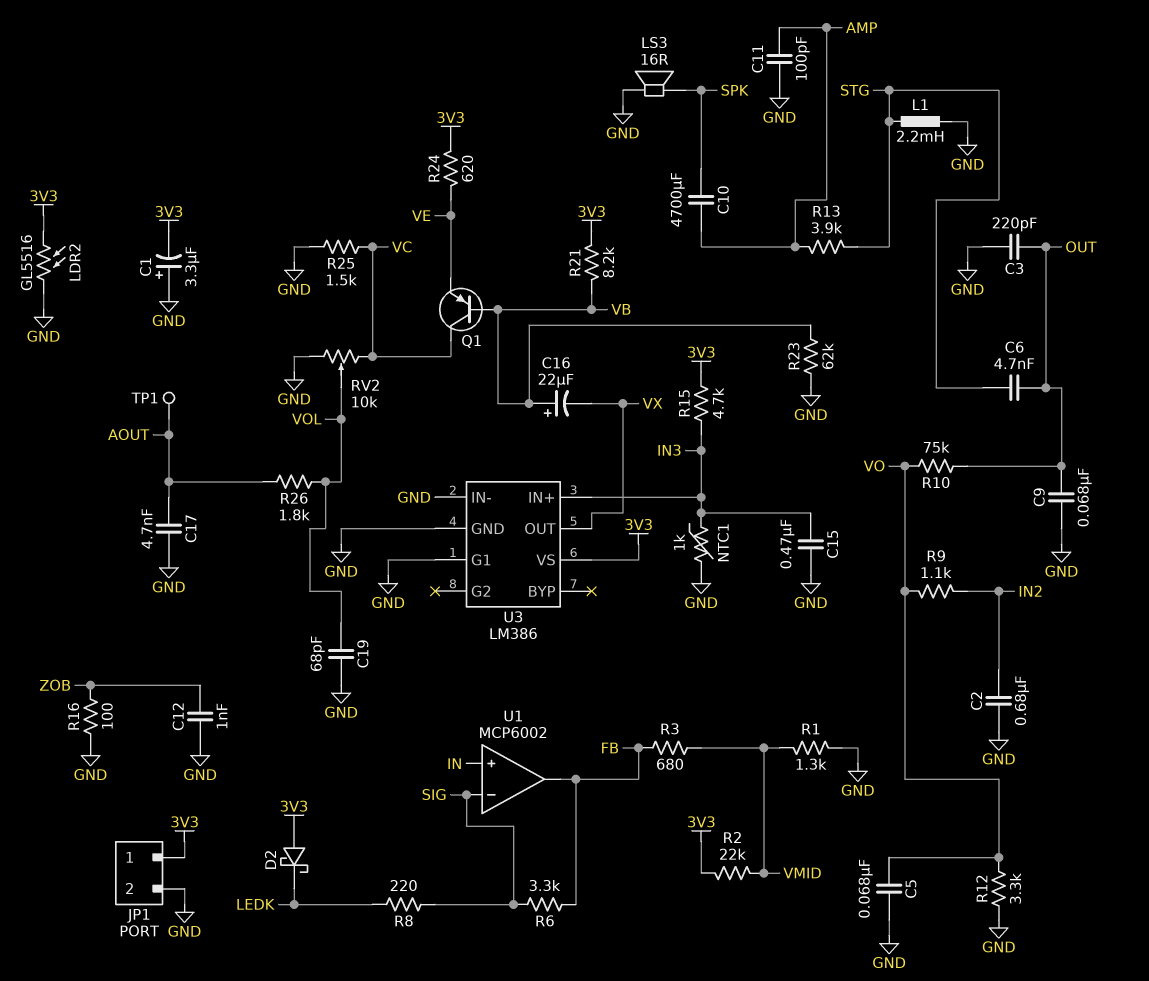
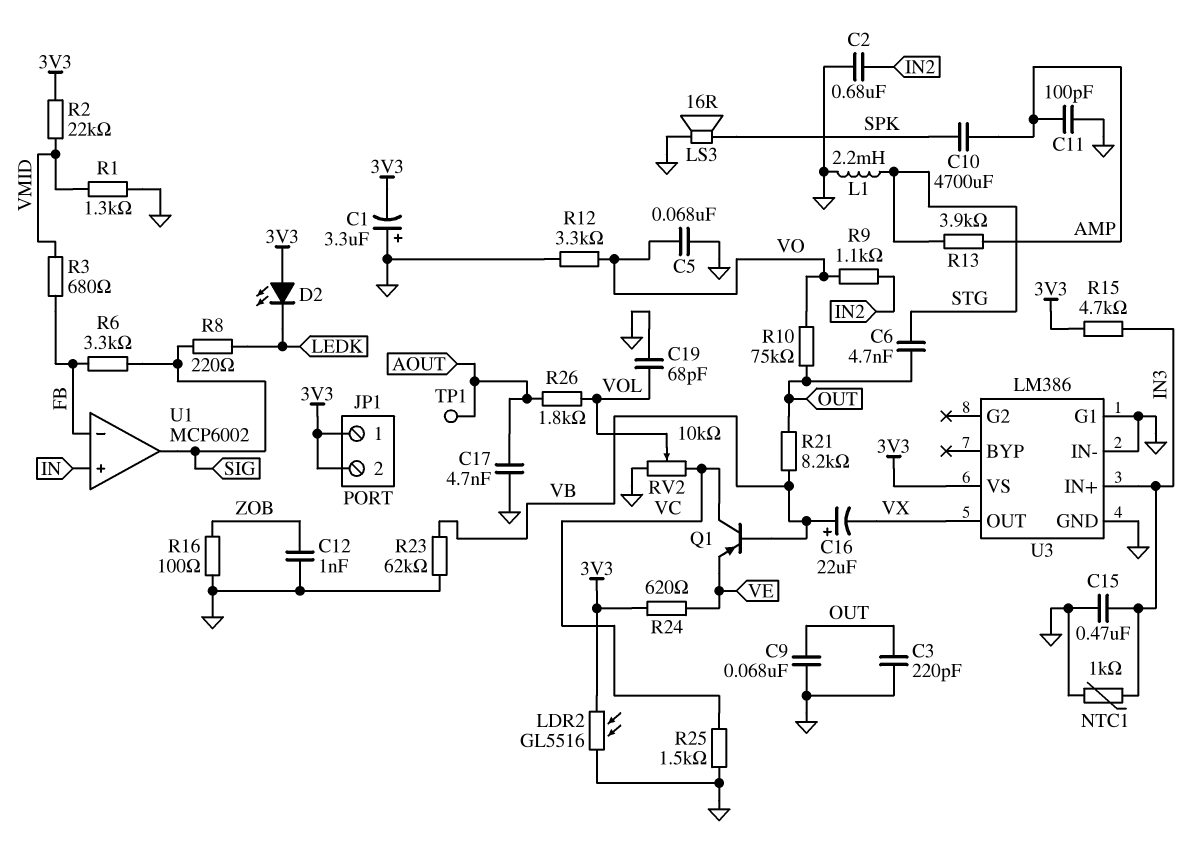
D2: schottky (A 3V3, K LEDK) -> LED (A 3V3, K LEDK)
JP1 pin 2: GND -> 3V3
R21: 8.2k (3V3, VB) -> 8.2k (OUT, VB)
U1 pin in-: SIG -> FB
U1 pin out: FB -> SIG

